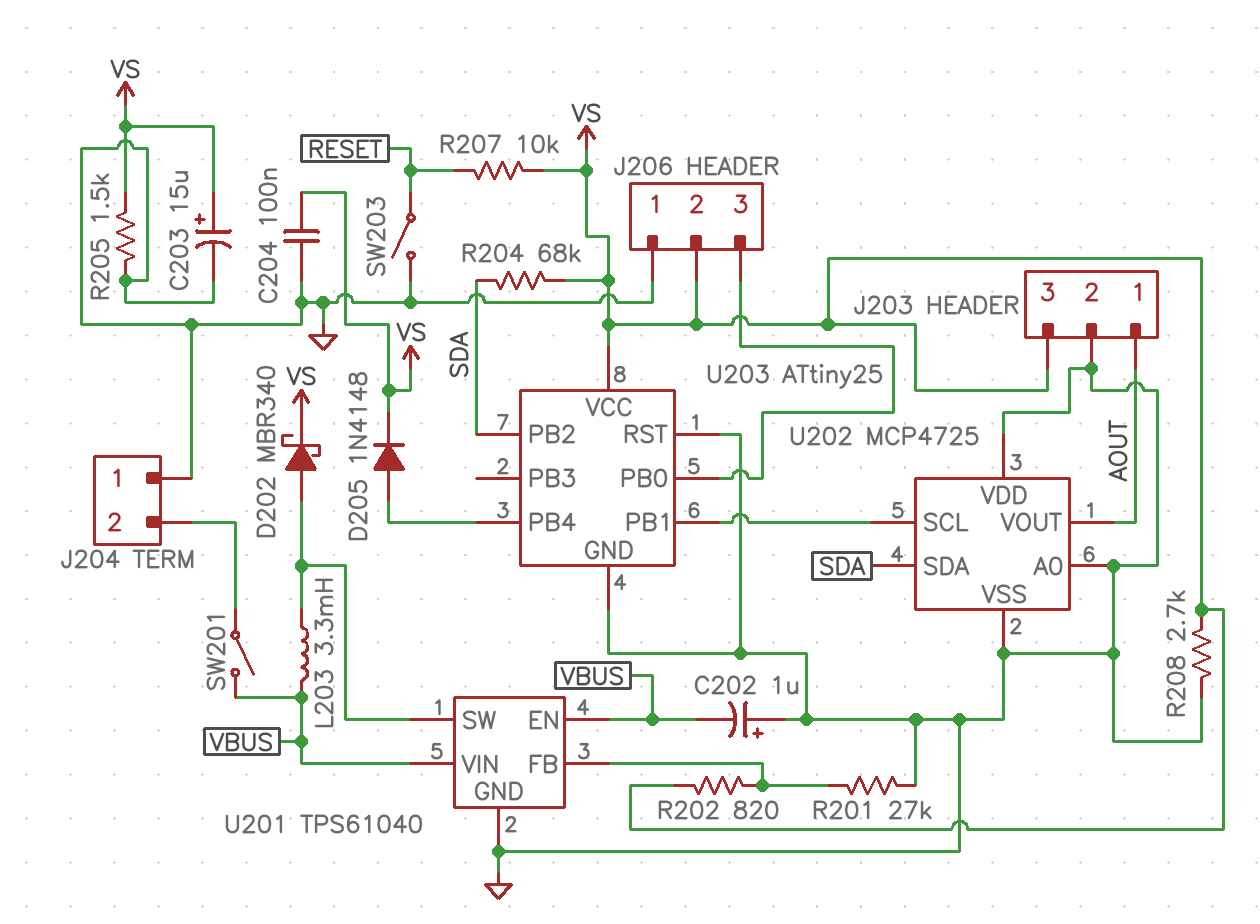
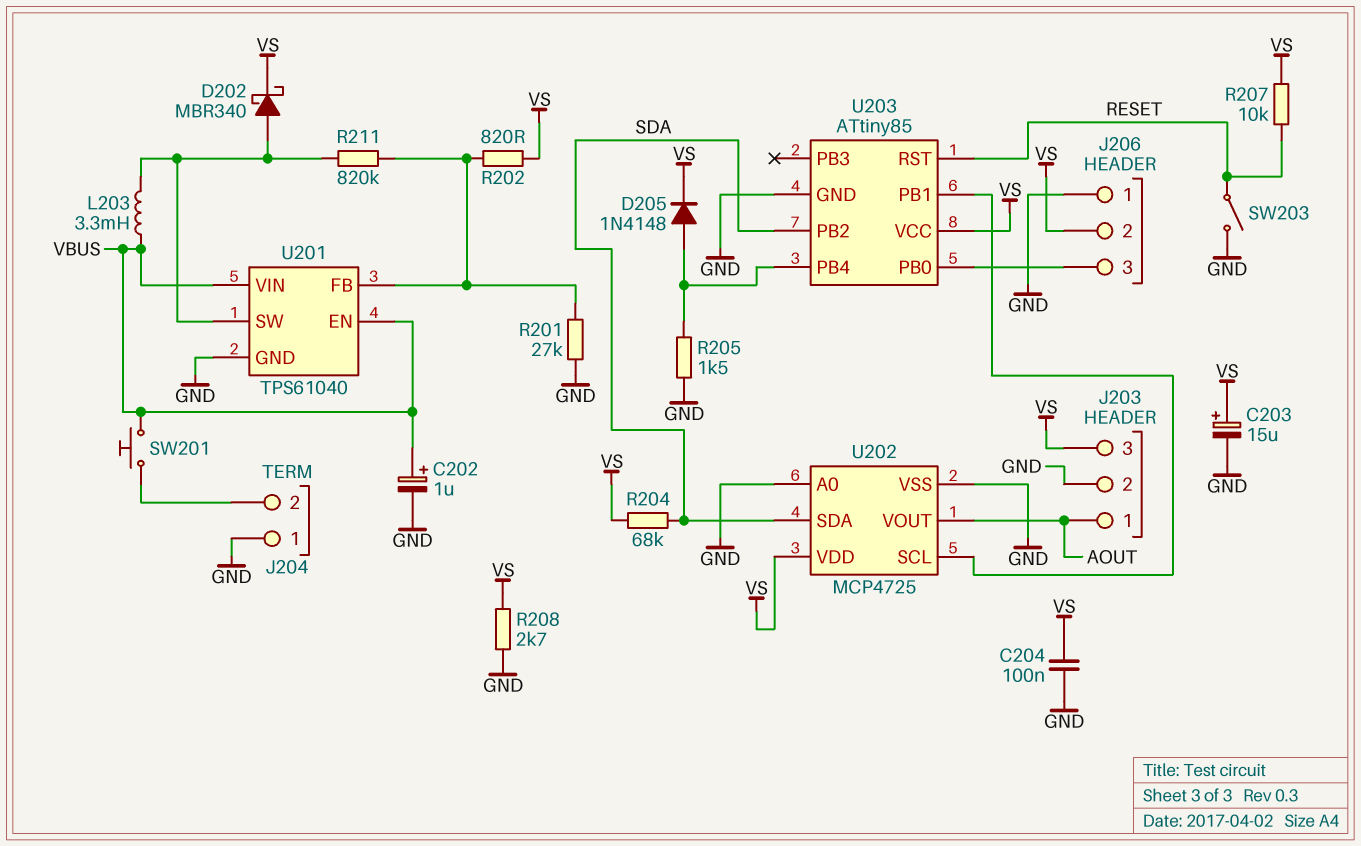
C202: 1uF (plus GND, minus VBUS) -> 1uF (plus VBUS, minus GND)
R205: 1.5k (GND, VS) -> 1.5k (GND, U203/PB4)
R211: none -> 820k (U201/FB, U201/SW)
SW201: switch (J204/2, VBUS) -> button (J204/2, VBUS)
U202 pin VDD: GND -> VS
U203: ATtiny25 -> ATtiny85
U203 pin RST: GND -> RESET

